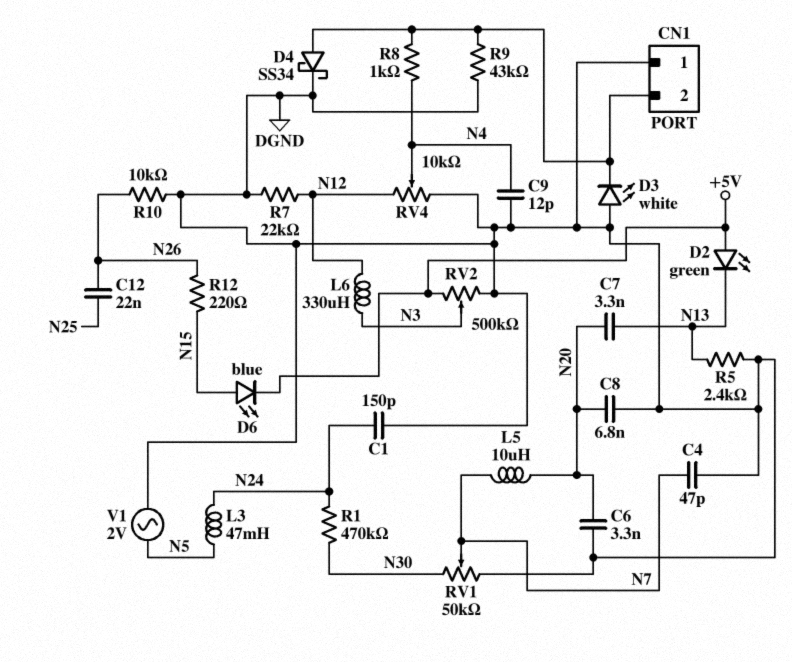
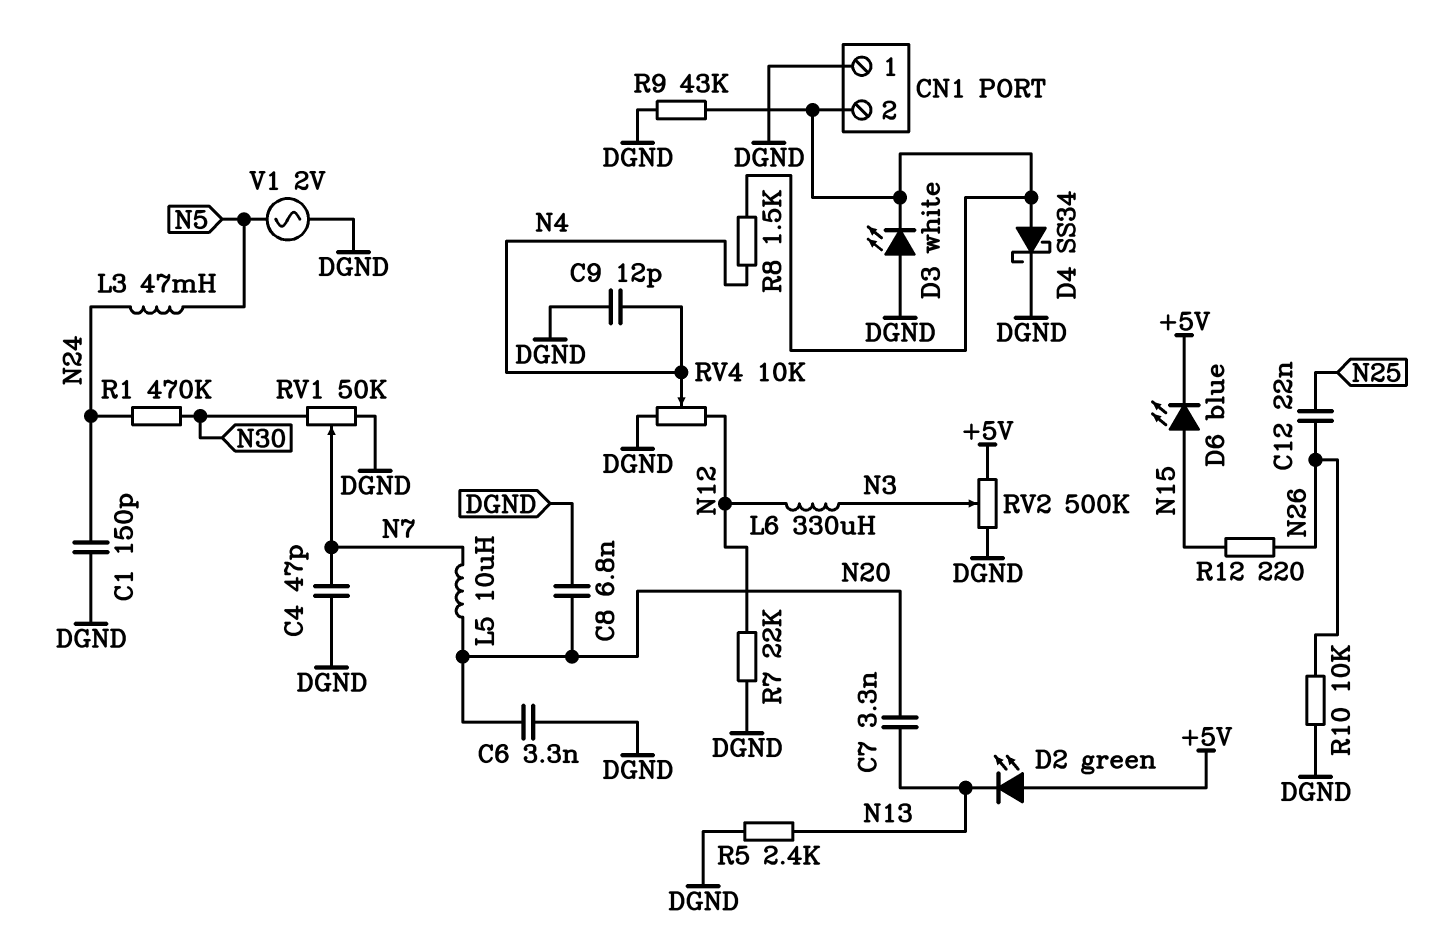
R8: 1k (CN1/2, N4) -> 1.5k (CN1/2, N4)

